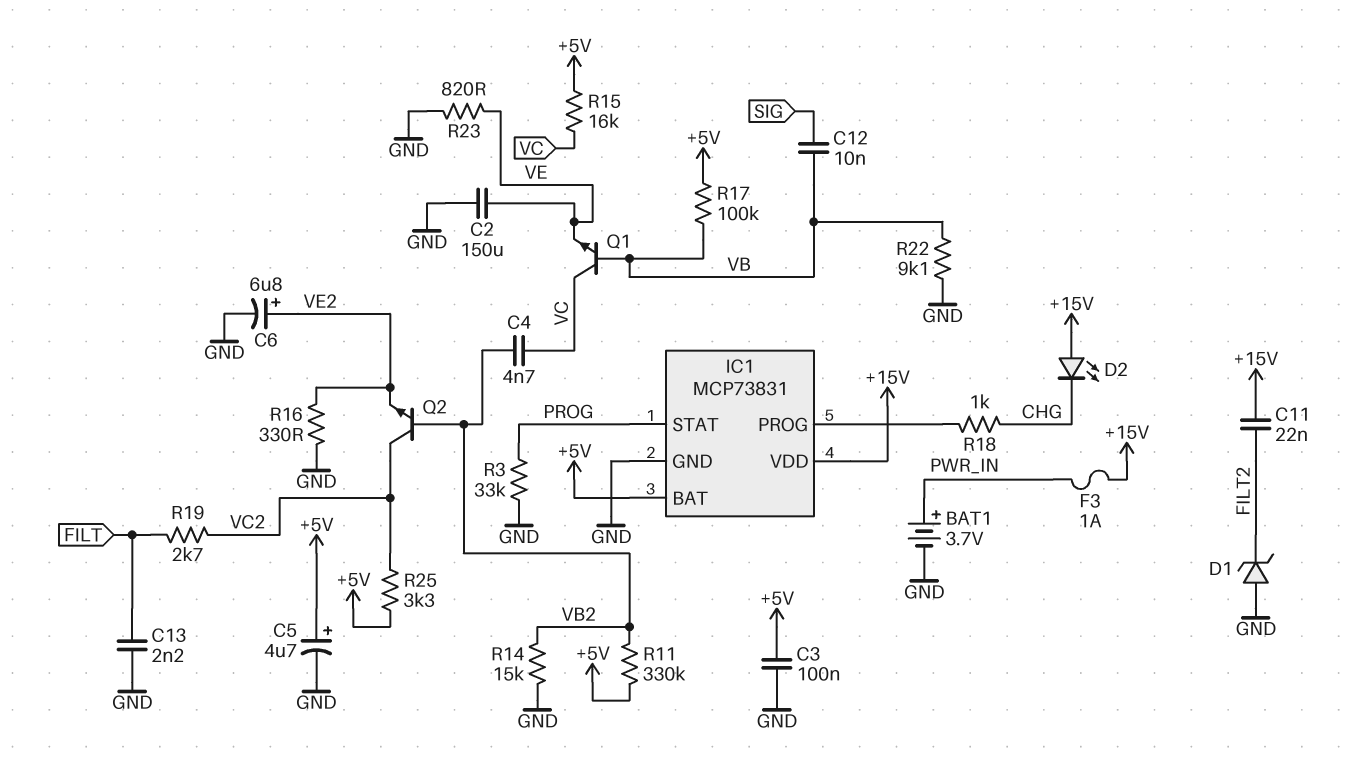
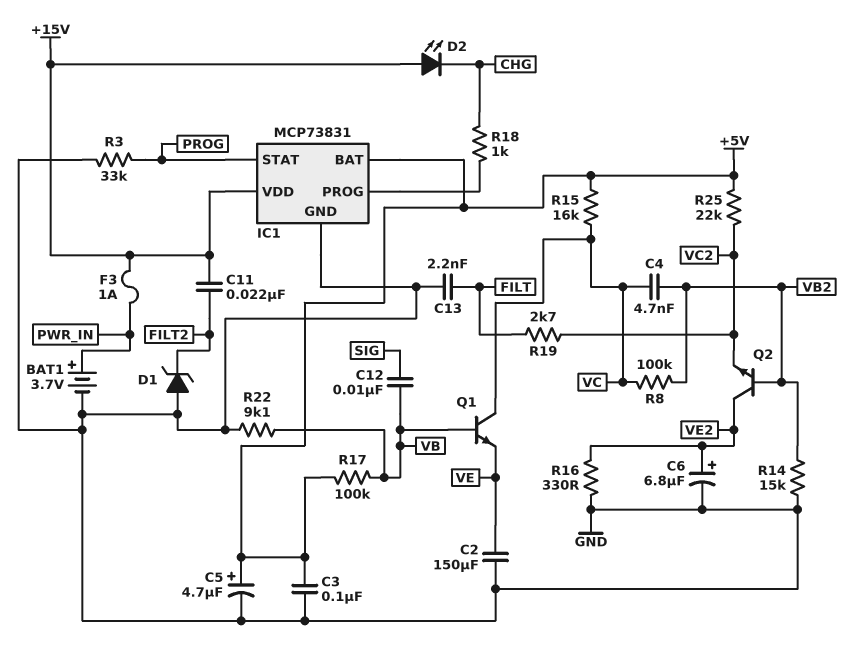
Q2: NPN (B VB2, C VC2, E VE2) -> NPN (B VB2, C VE2, E VC2)
R8: none -> 100k (VB2, VC)
R11: 330k (+5V, VB2) -> none
R23: 820 (GND, VE) -> none
R25: 3.3k (+5V, VC2) -> 22k (+5V, VC2)

